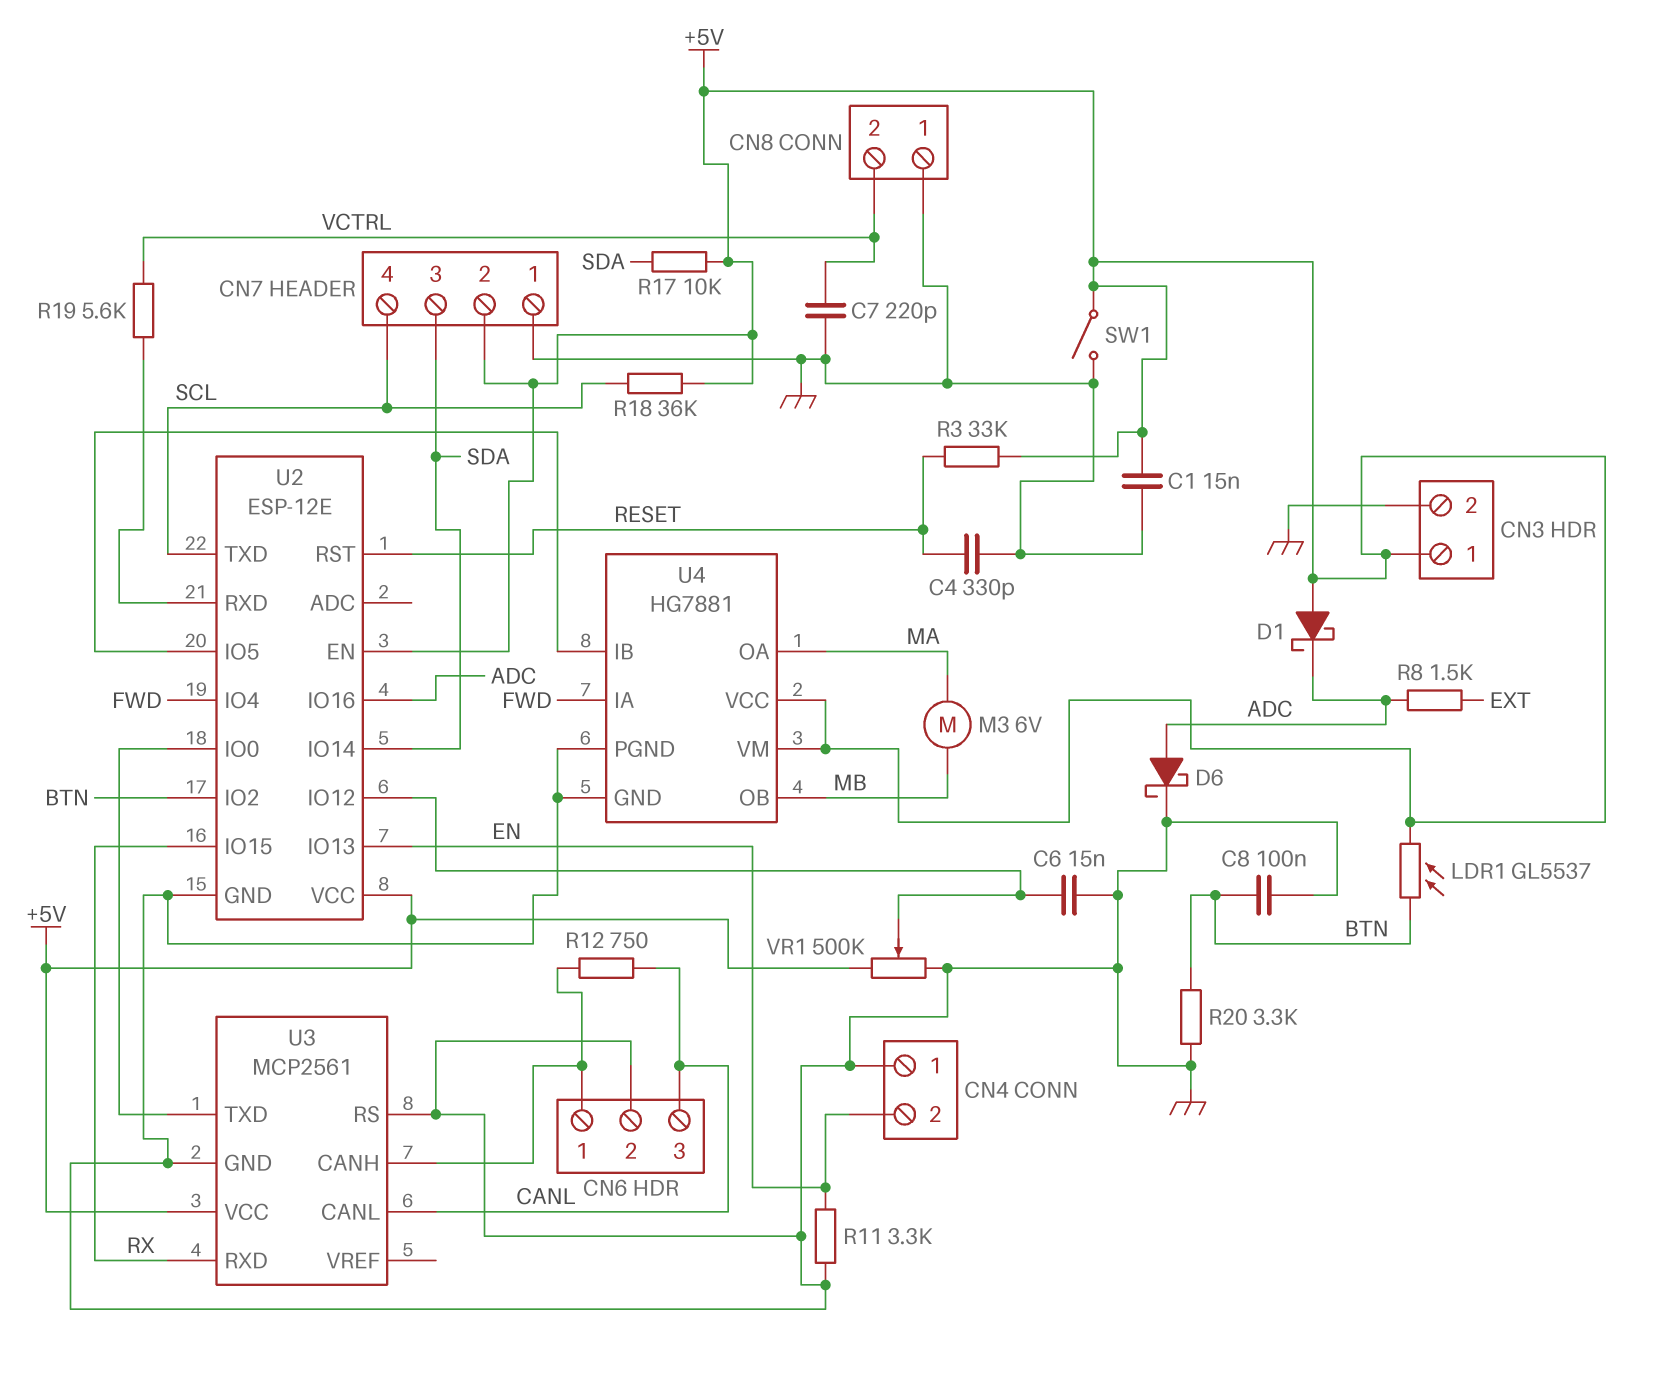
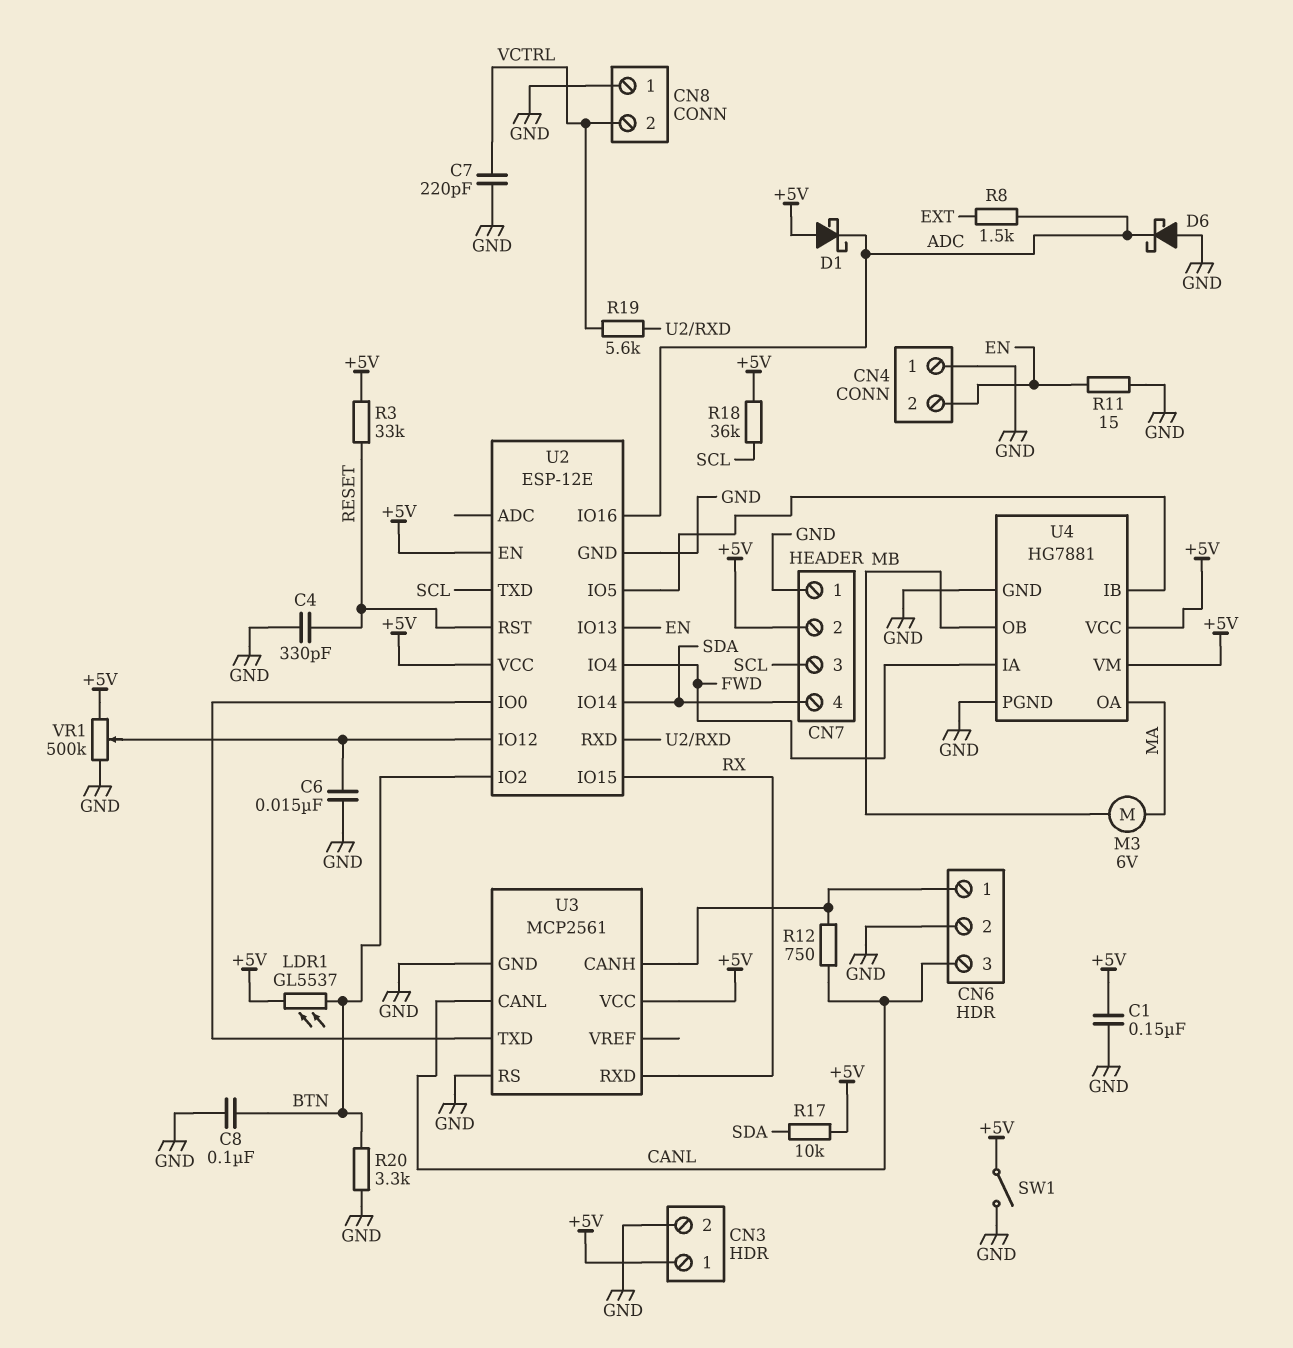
C1: 15nF (+5V, GND) -> 150nF (+5V, GND)
CN7 pin 3: SDA -> SCL
CN7 pin 4: SCL -> SDA
D6: schottky (A ADC, K GND) -> schottky (A GND, K ADC)
R11: 3.3k (EN, GND) -> 15 (EN, GND)

